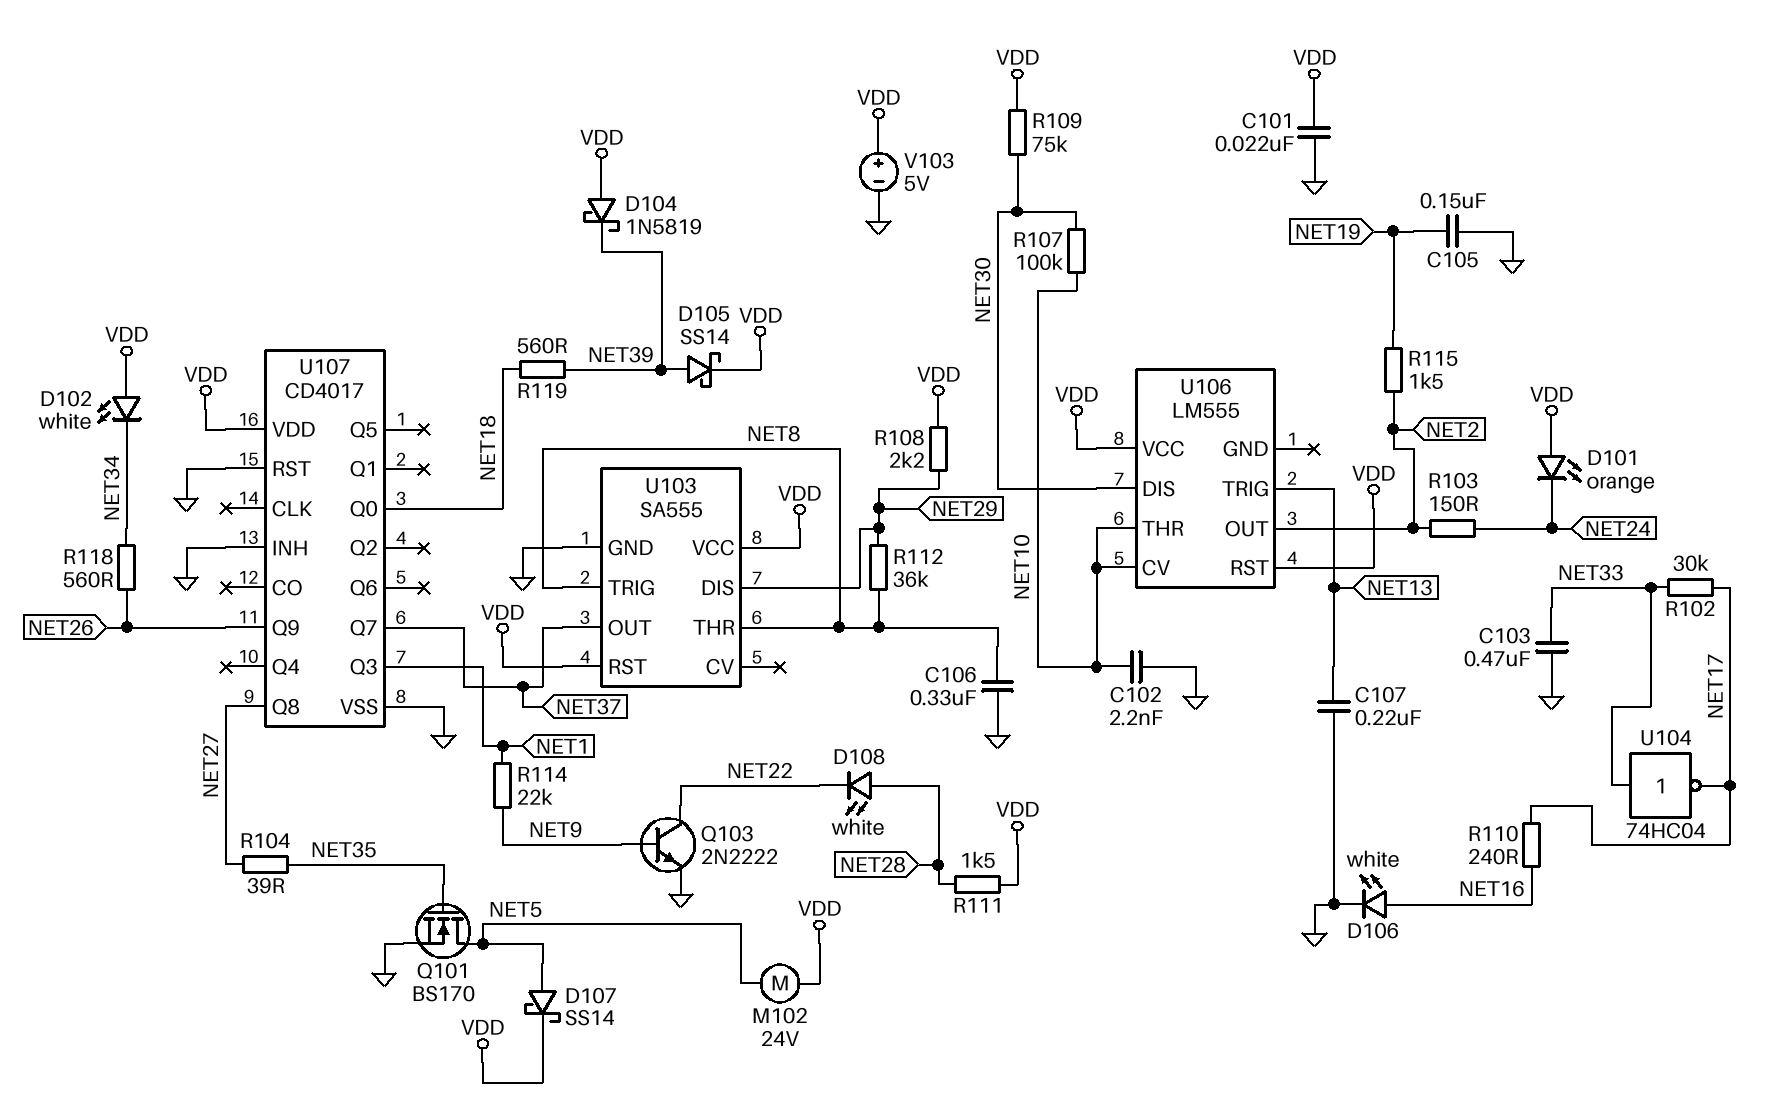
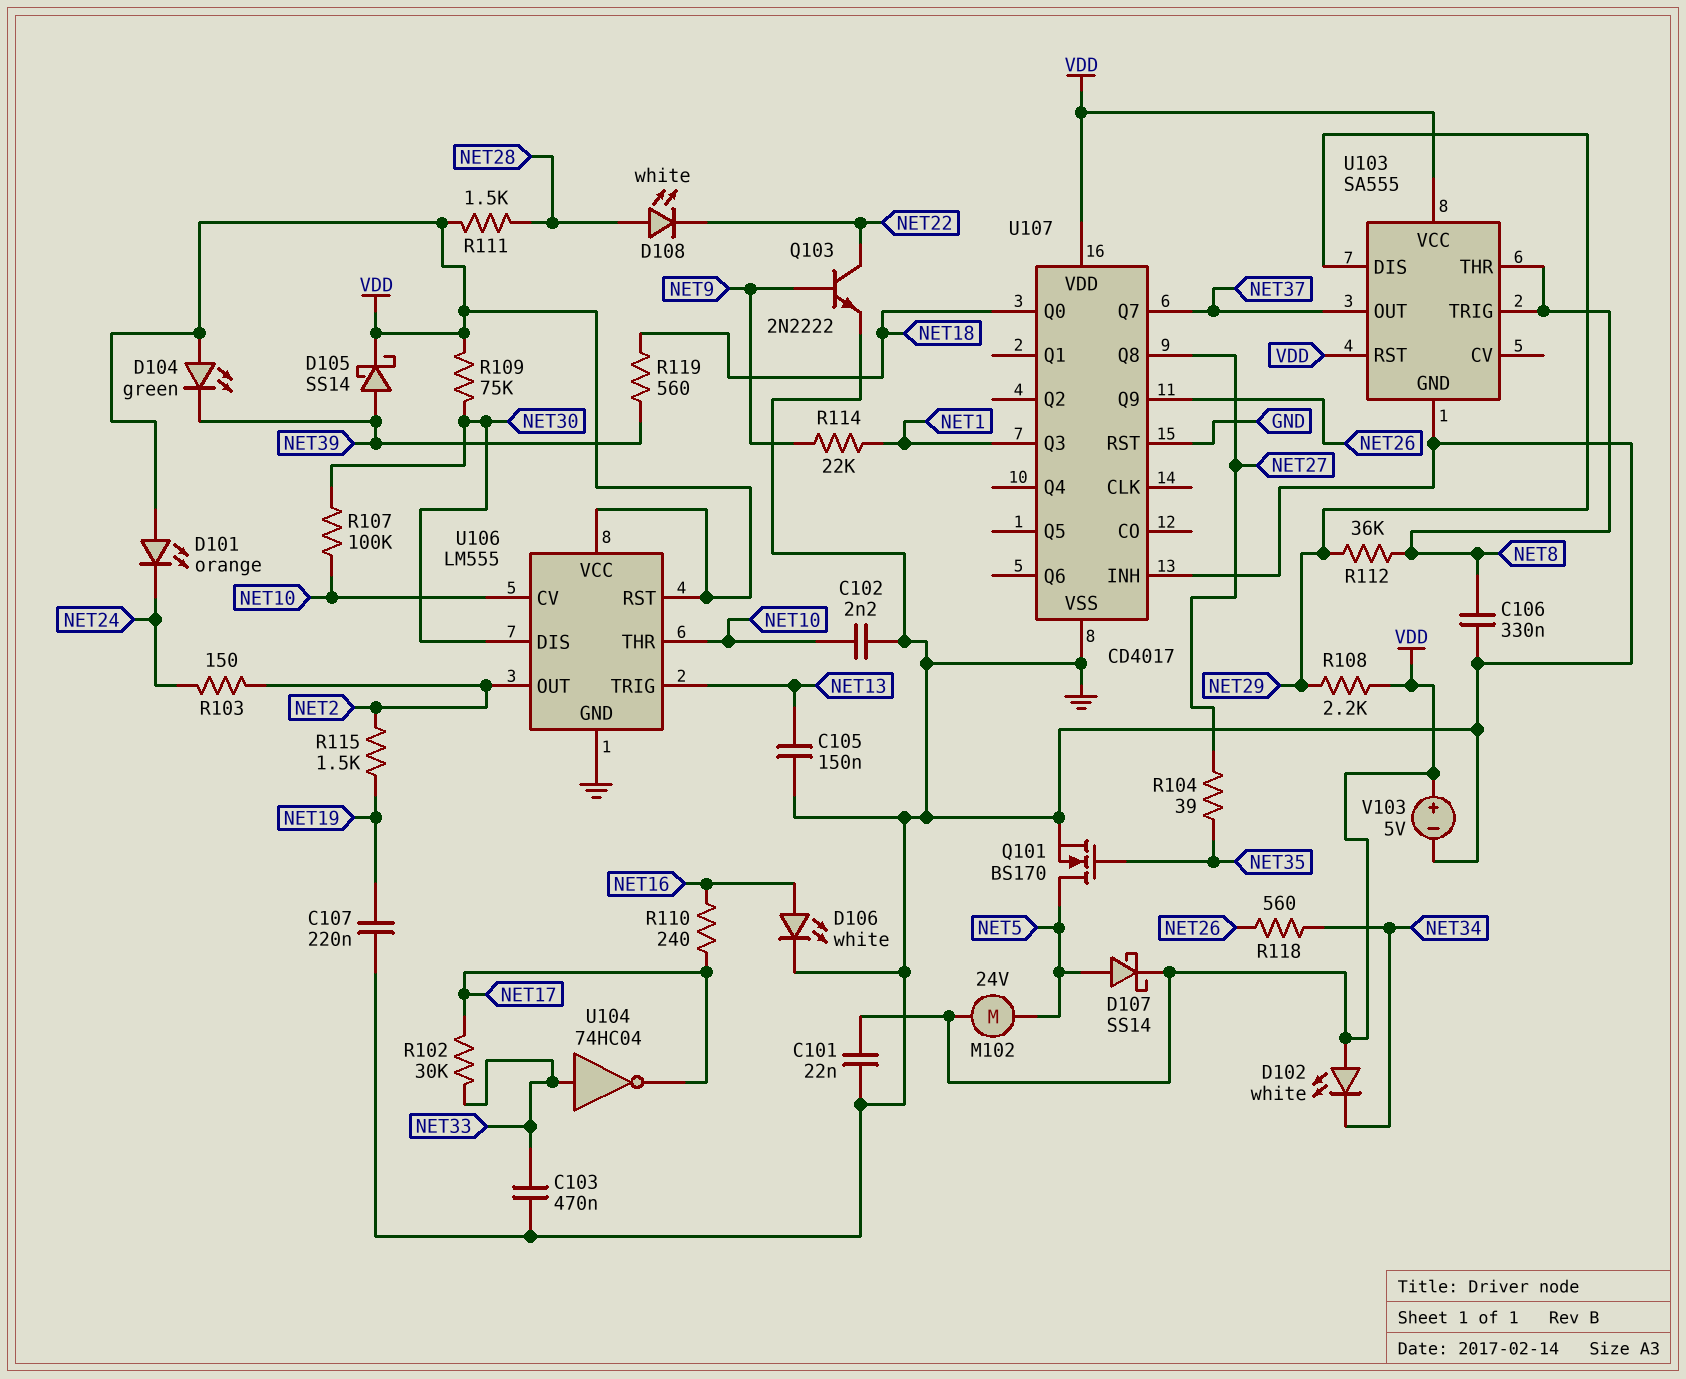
C105: 150nF (GND, NET19) -> 150nF (GND, NET13)
C107: 220nF (GND, NET13) -> 220nF (GND, NET19)
D104: schottky 1N5819 (A VDD, K NET39) -> LED green (A VDD, K NET39)
U106 pin GND: none -> GND

